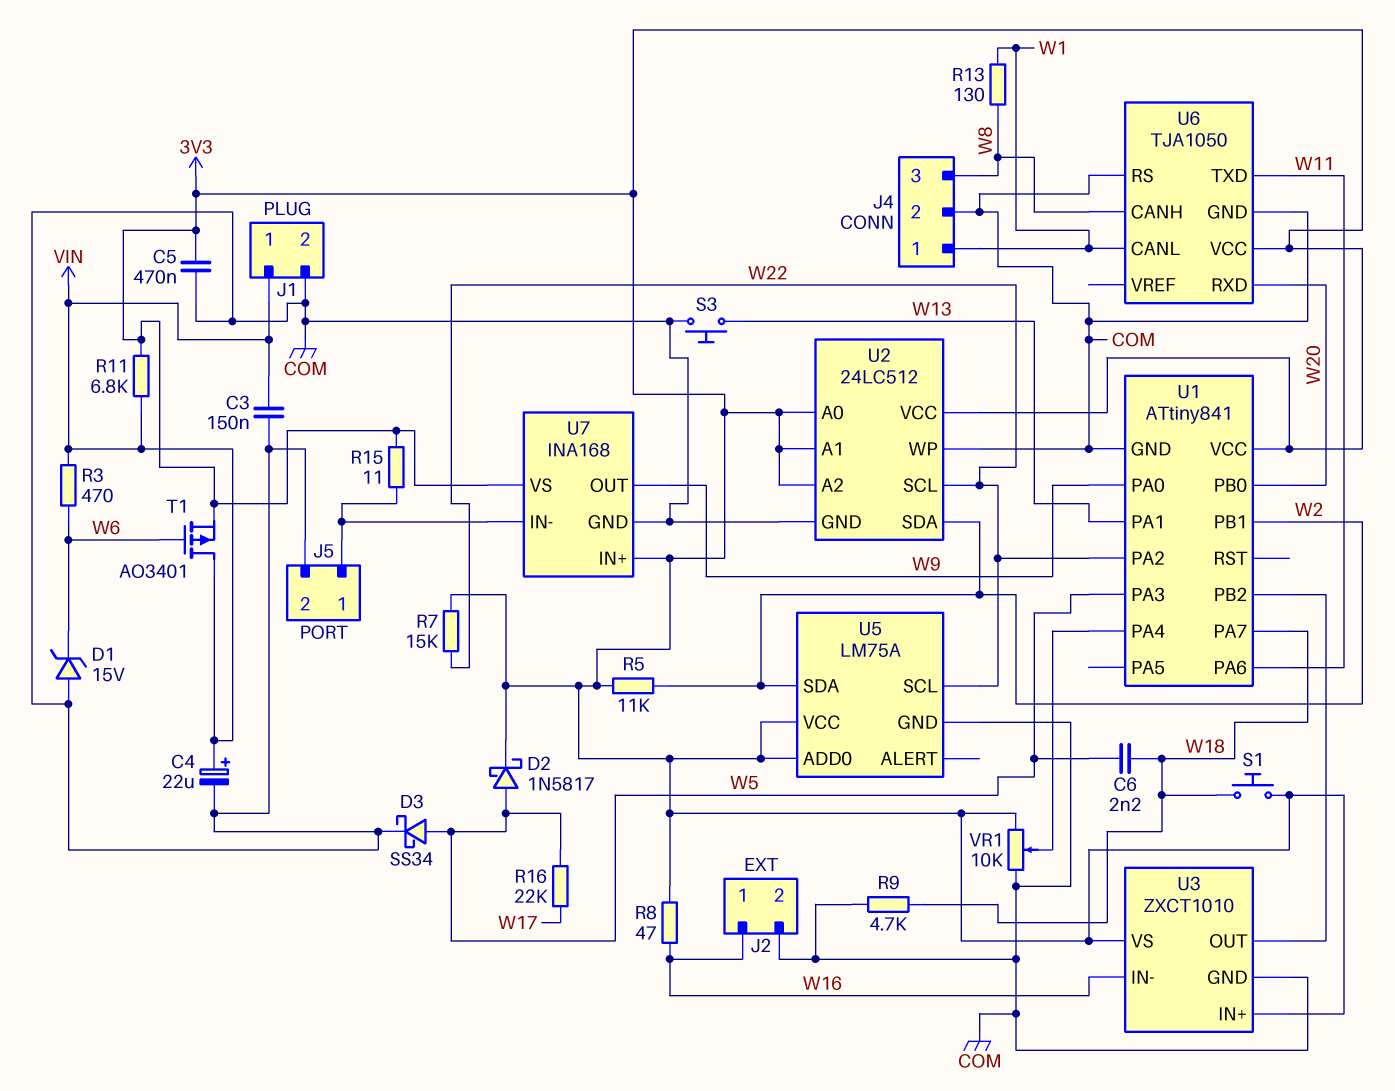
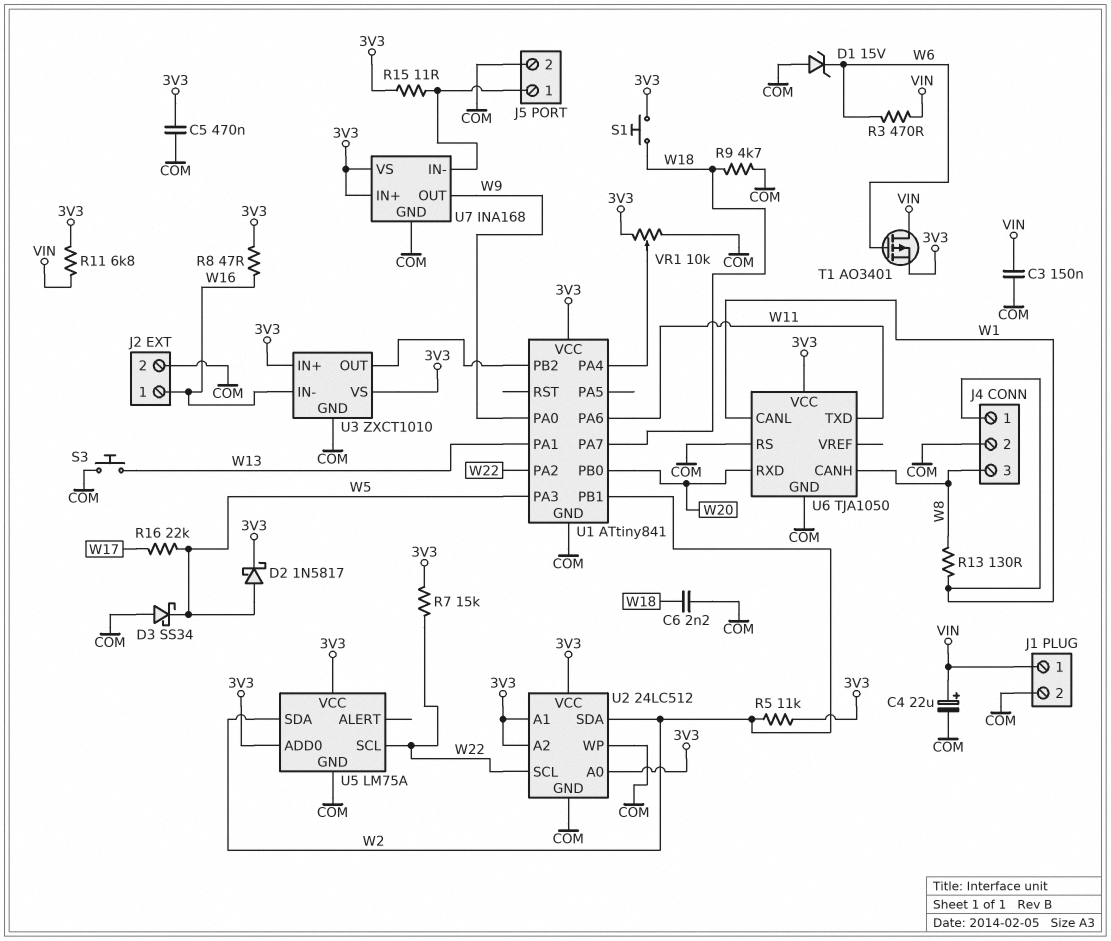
C6: 2.2nF (W5, W18) -> 2.2nF (COM, W18)
D3: schottky SS34 (A W5, K COM) -> schottky SS34 (A COM, K W5)

